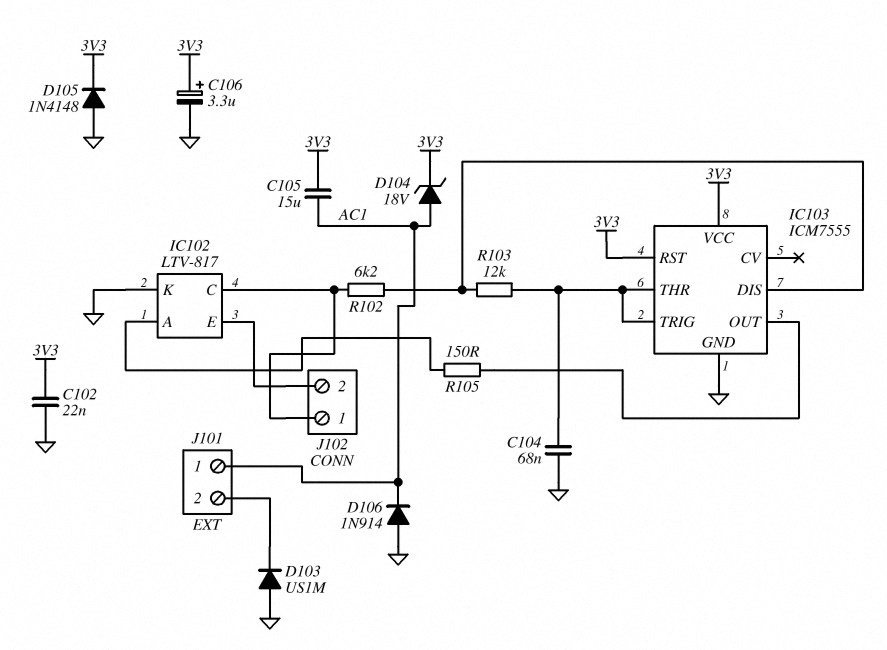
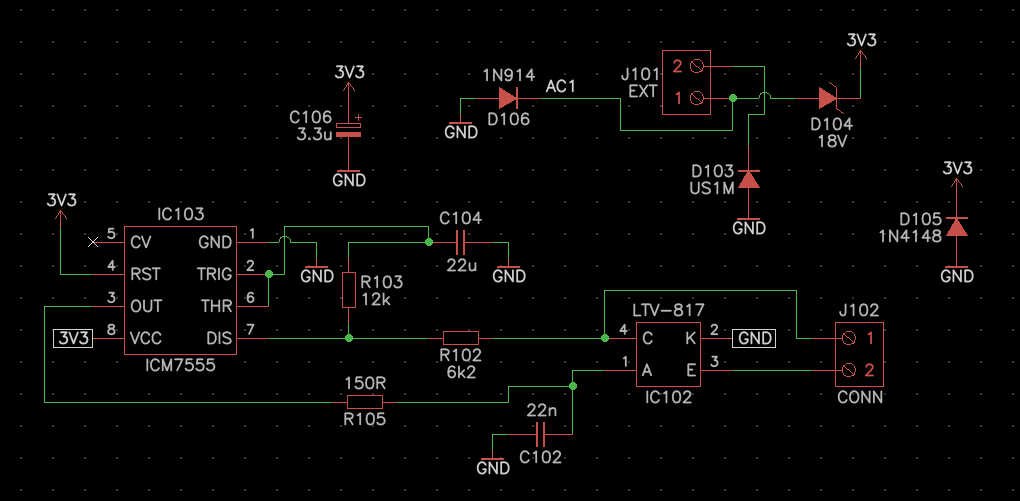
C102: 22nF (3V3, GND) -> 22nF (GND, IC102/A)
C104: 68nF (GND, IC103/THR) -> 22uF (GND, IC103/THR)
C105: 15uF (3V3, AC1) -> none

